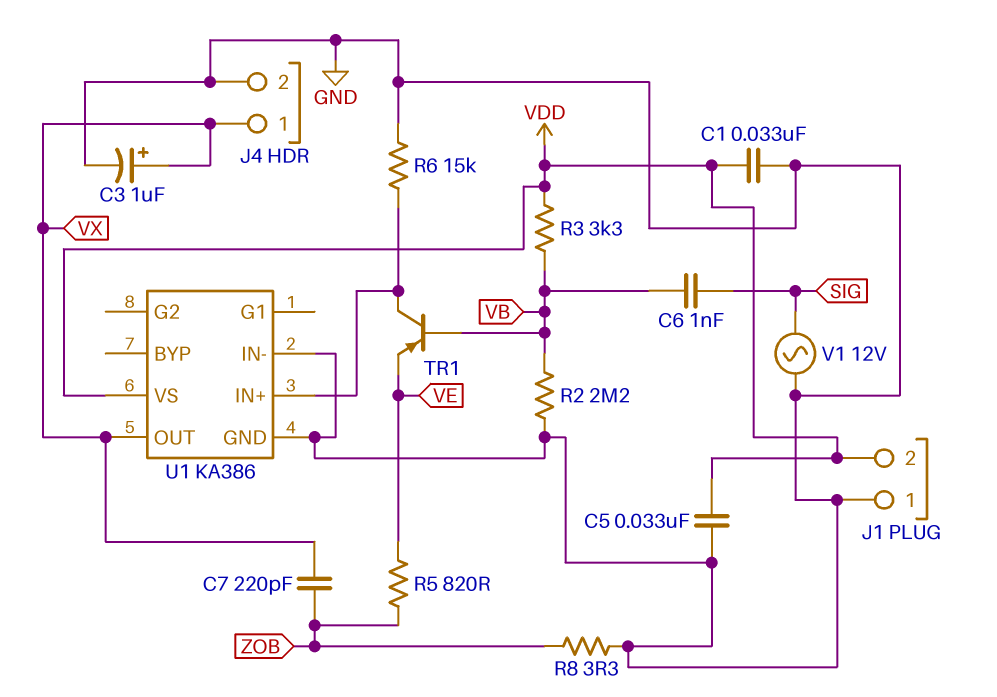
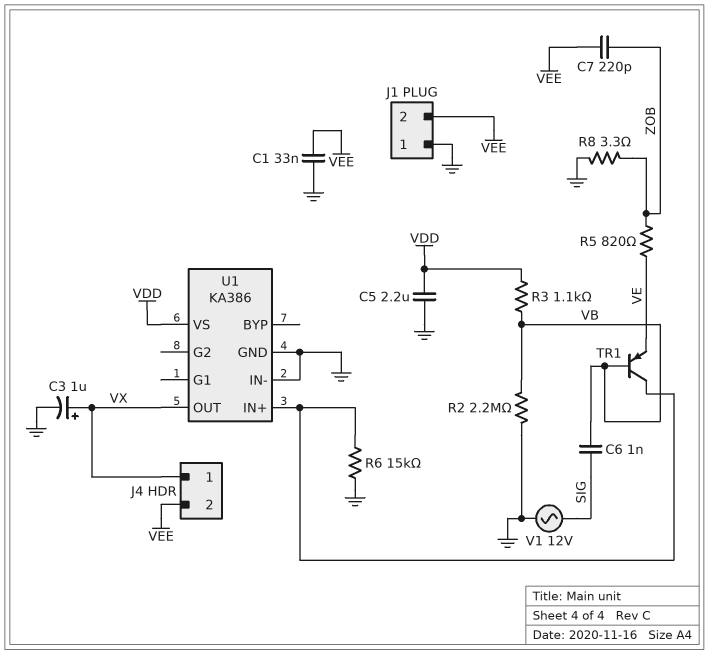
C1: 33nF (GND, VDD) -> 33nF (GND, VEE)
C5: 33nF (GND, VDD) -> 2.2uF (GND, VDD)
C7: 220pF (VX, ZOB) -> 220pF (VEE, ZOB)
J1 pin 2: VDD -> VEE
J4 pin 2: GND -> VEE
R3: 3.3k (VB, VDD) -> 1.1k (VB, VDD)

